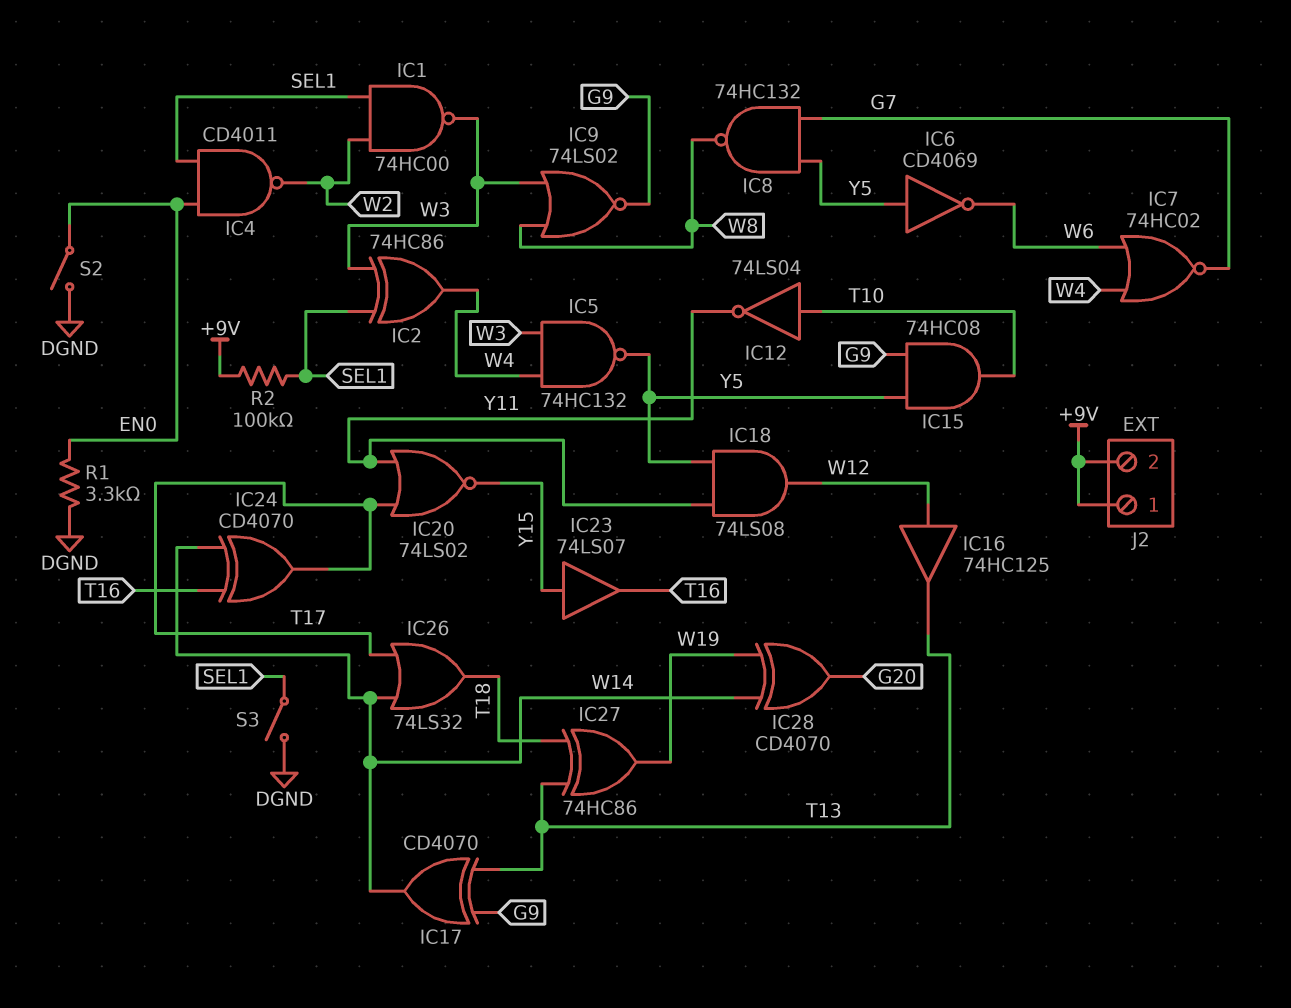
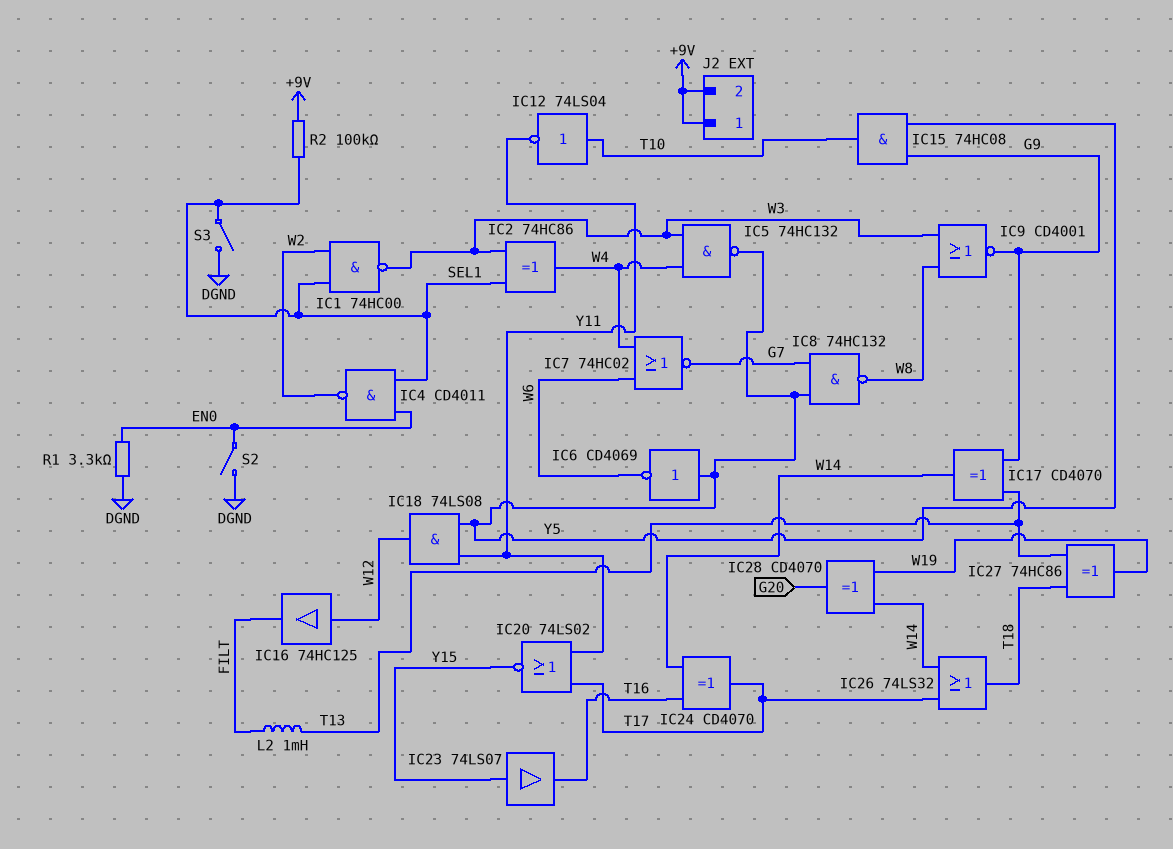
IC9: NOR 74LS02 (in W3, in W8, out G9) -> NOR CD4001 (in W3, in W8, out G9)
IC16: buffer 74HC125 (in W12, out T13) -> buffer 74HC125 (in W12, out FILT)
L2: none -> 1mH (FILT, T13)

